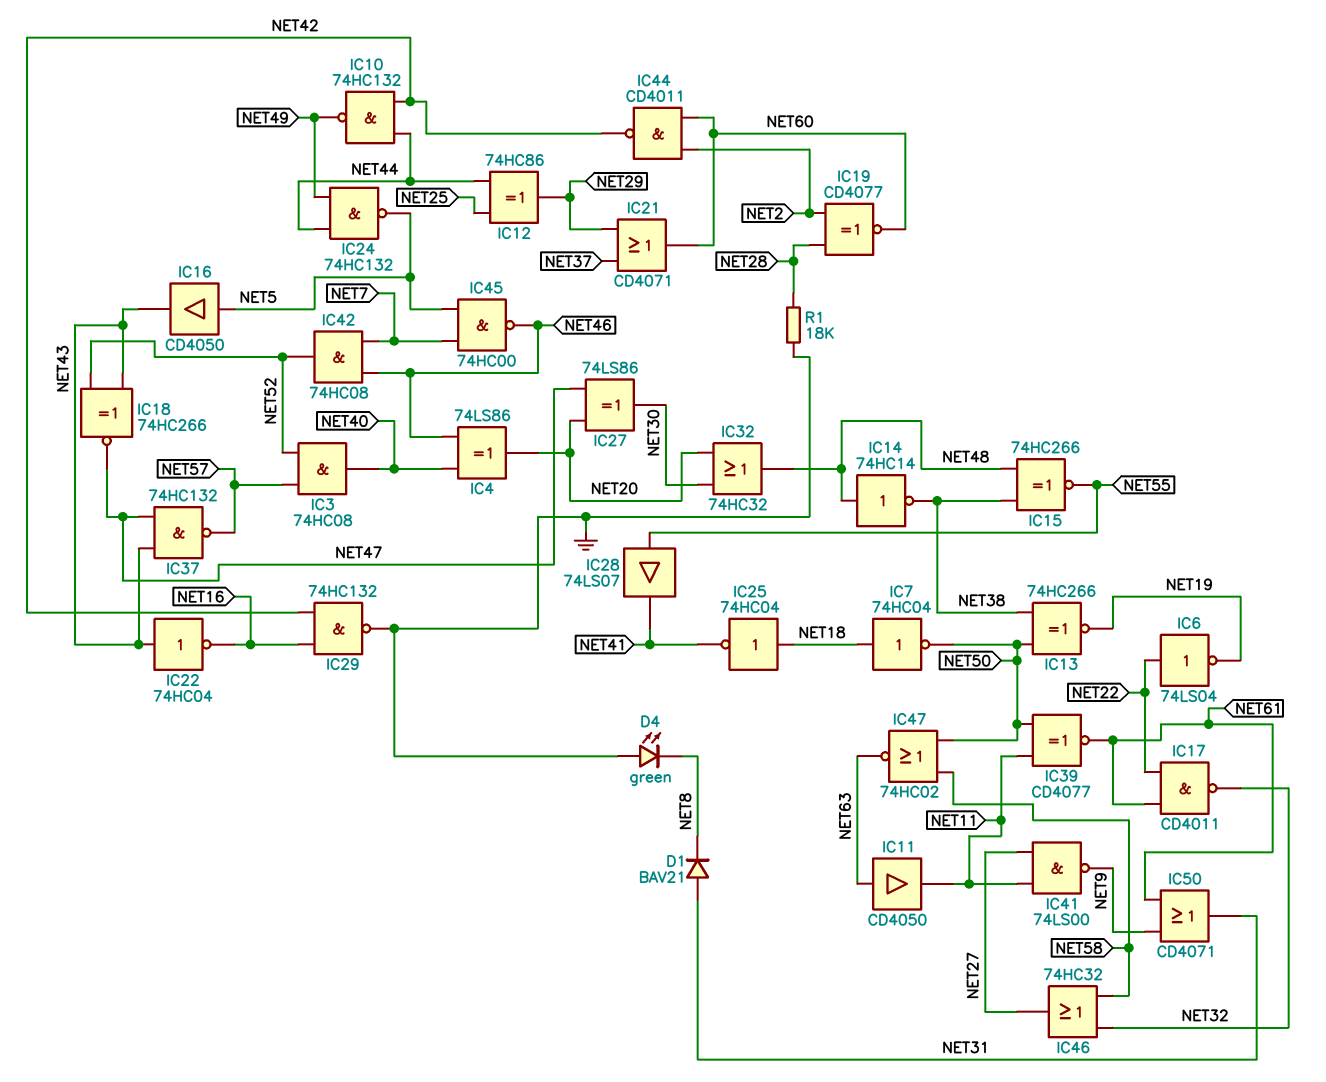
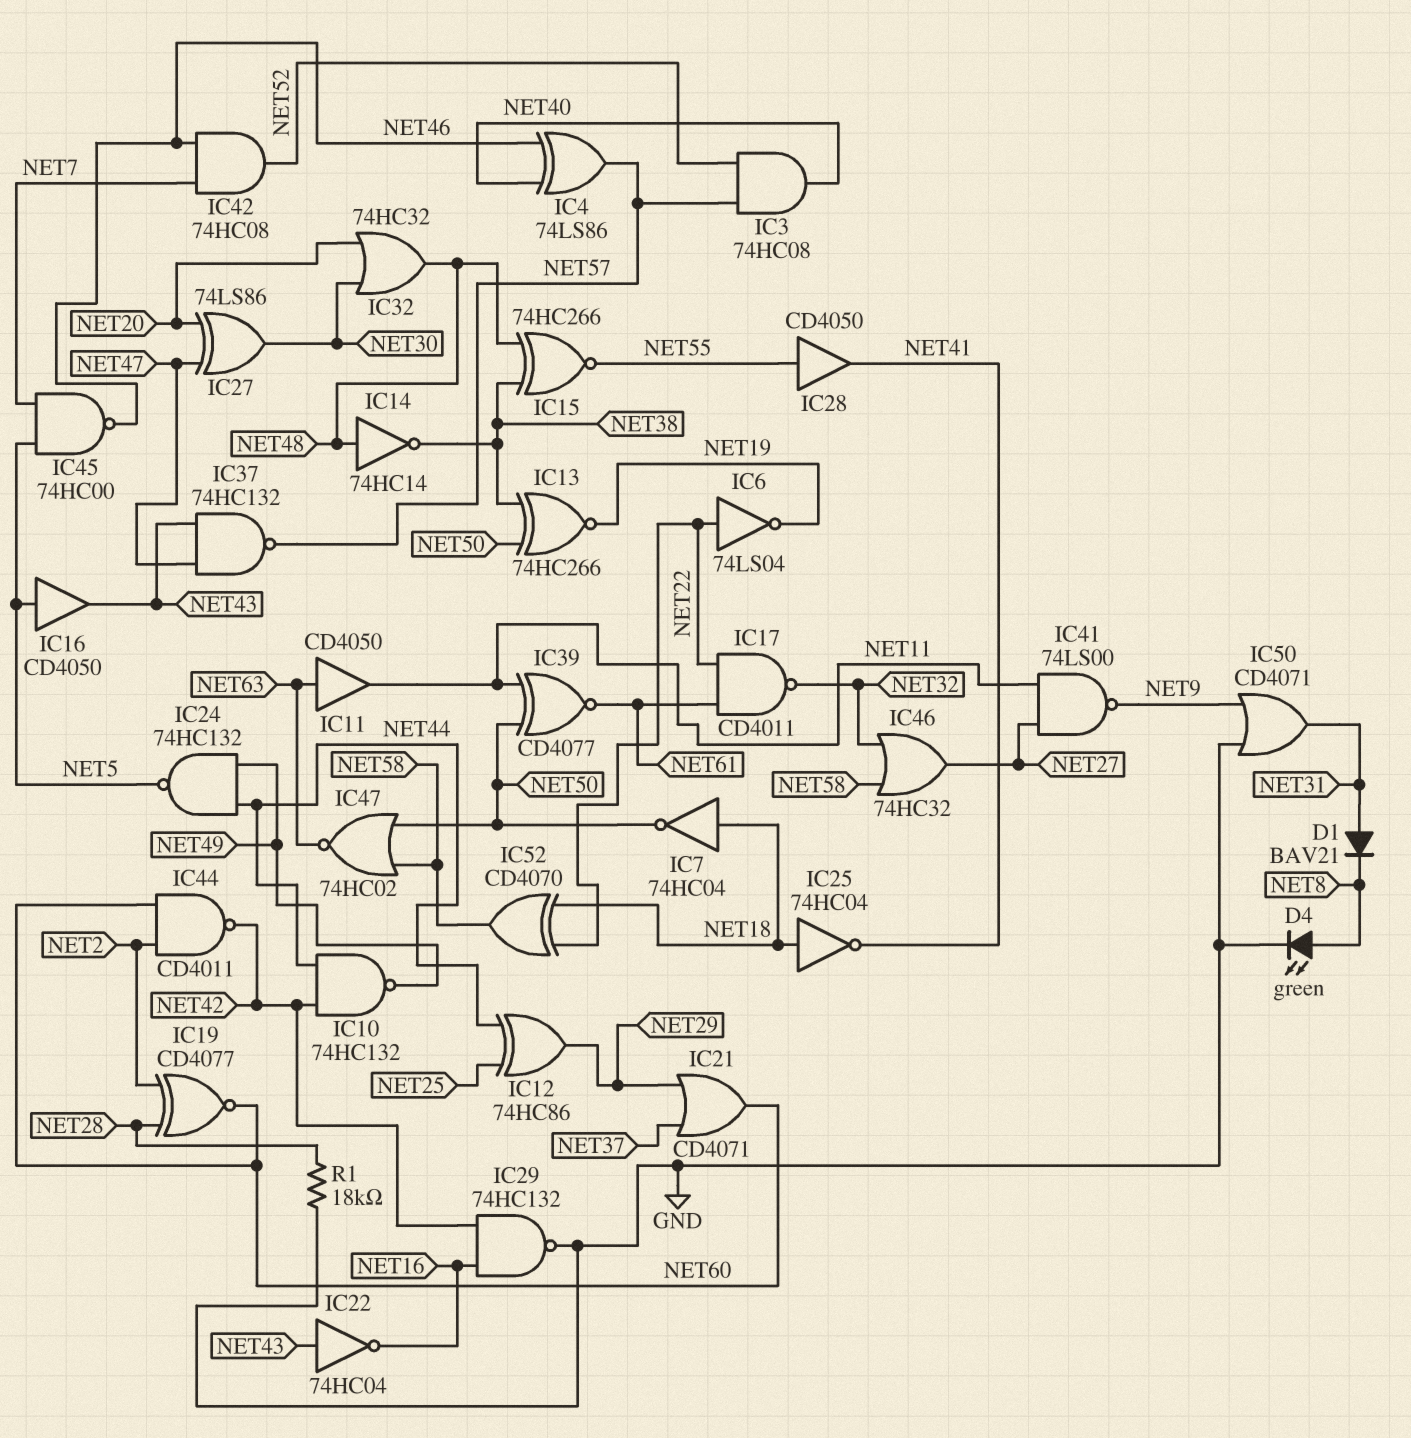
D4: LED green (A GND, K NET8) -> LED green (A NET8, K GND)
IC4: XOR 74LS86 (in NET40, in NET46, out NET20) -> XOR 74LS86 (in NET40, in NET46, out NET57)
IC18: XNOR 74HC266 (in NET43, in NET52, out NET47) -> none
IC28: buffer 74LS07 (in NET55, out NET41) -> buffer CD4050 (in NET55, out NET41)
IC50: OR CD4071 (in NET9, in NET61, out NET31) -> OR CD4071 (in GND, in NET9, out NET31)
IC52: none -> XOR CD4070 (in NET18, in NET22, out NET58)

